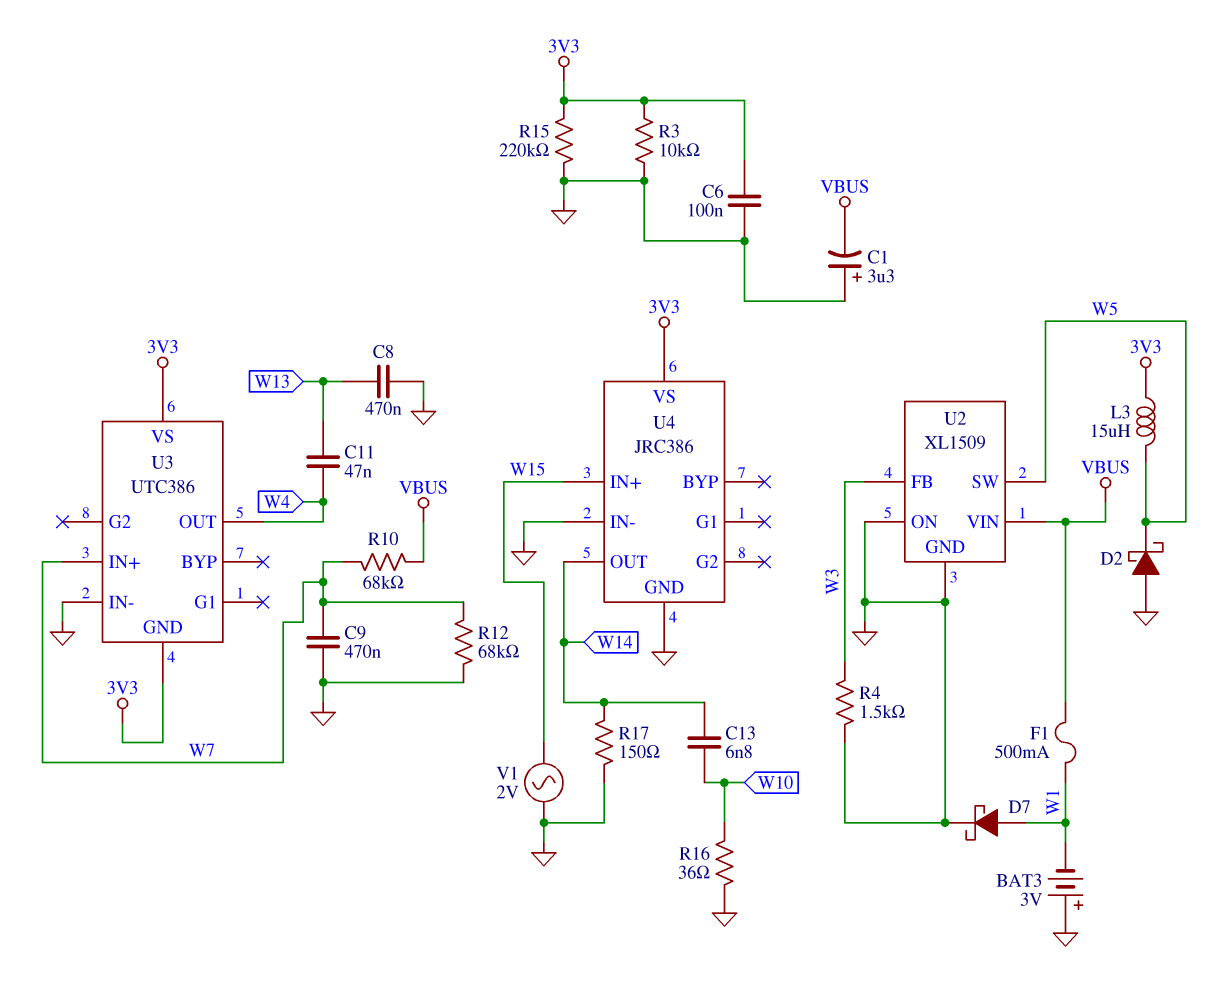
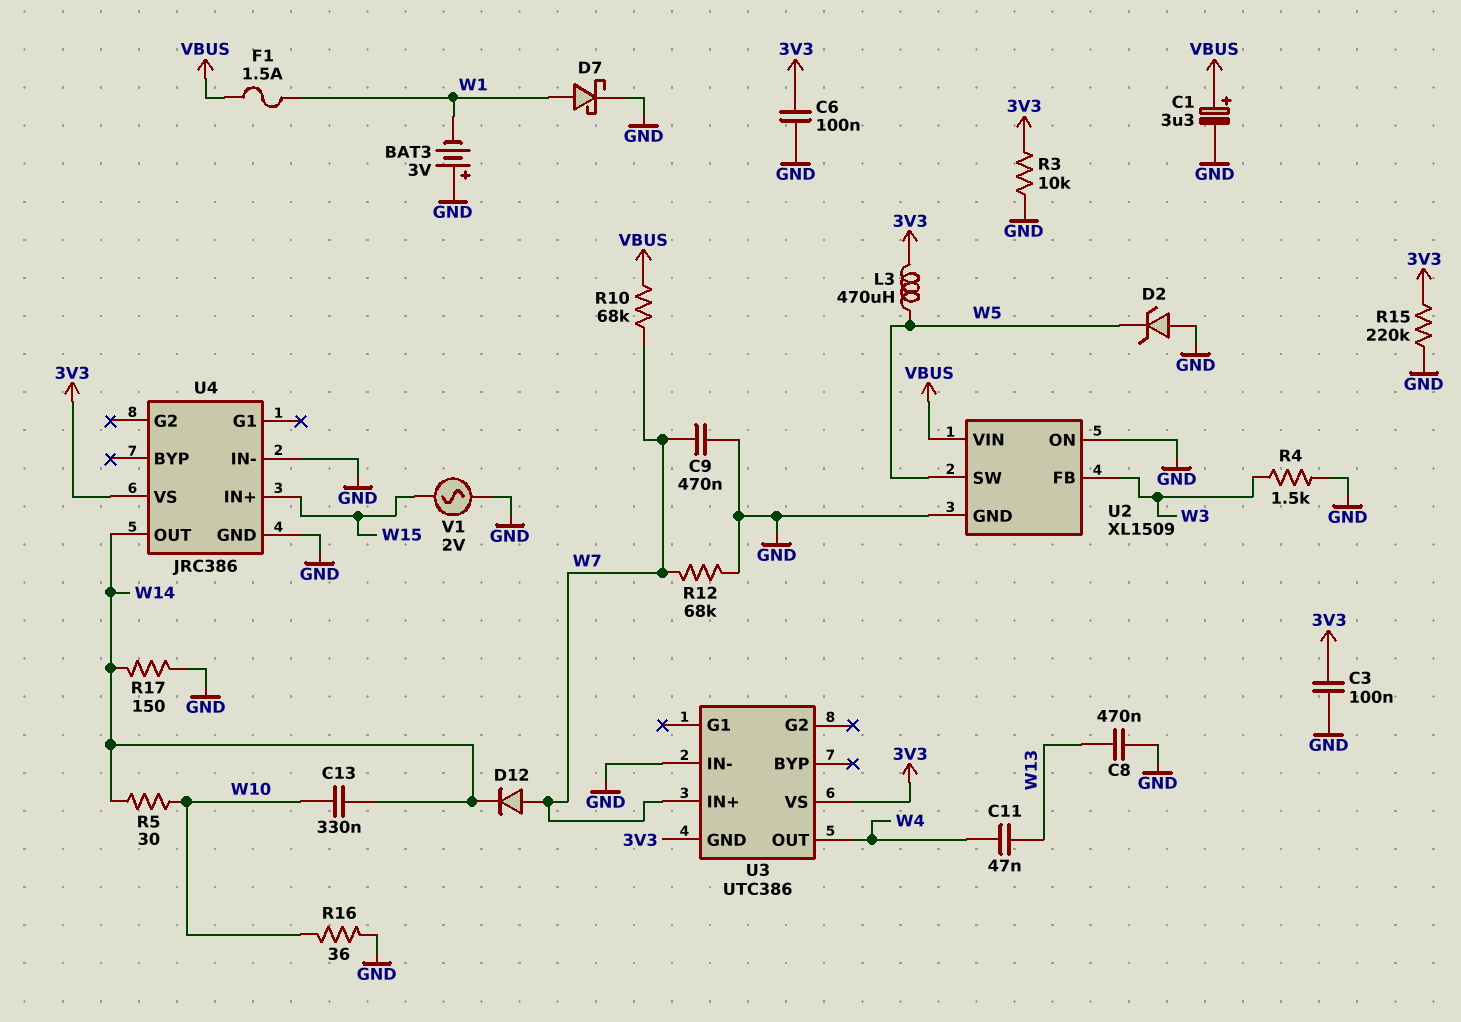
C1: 3.3uF (plus GND, minus VBUS) -> 3.3uF (plus VBUS, minus GND)
C3: none -> 100nF (3V3, GND)
C13: 6.8nF (W10, W14) -> 330nF (W10, W14)
D2: schottky (A GND, K W5) -> zener (A GND, K W5)
D12: none -> diode (A W7, K W14)
F1: 500mA (VBUS, W1) -> 1.5A (VBUS, W1)
L3: 15uH (3V3, W5) -> 470uH (3V3, W5)
R5: none -> 30 (W10, W14)

